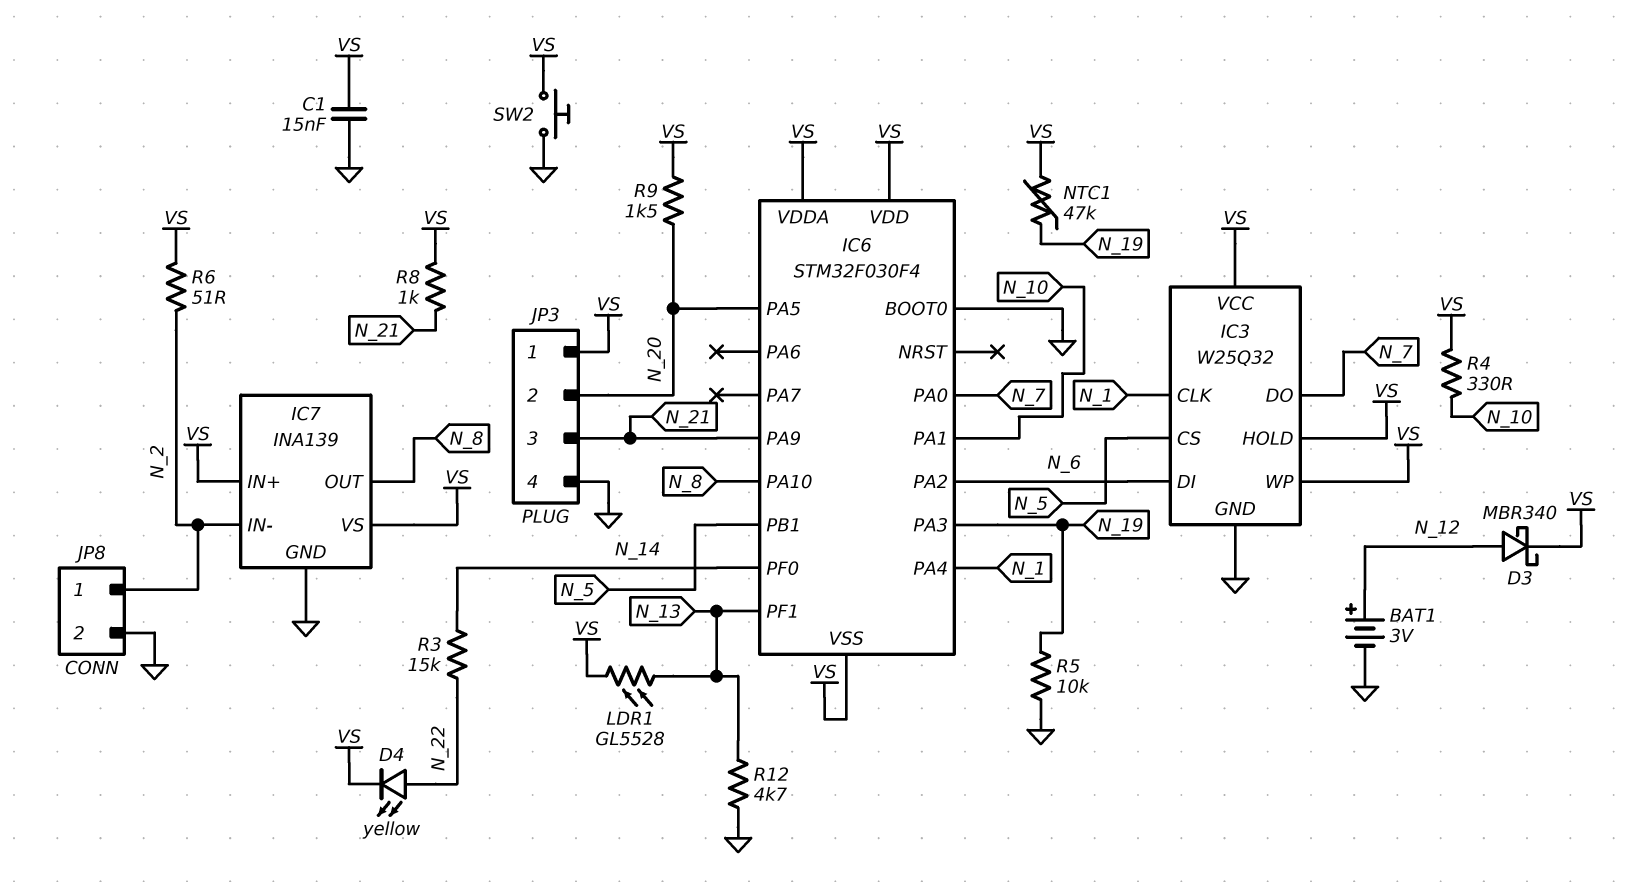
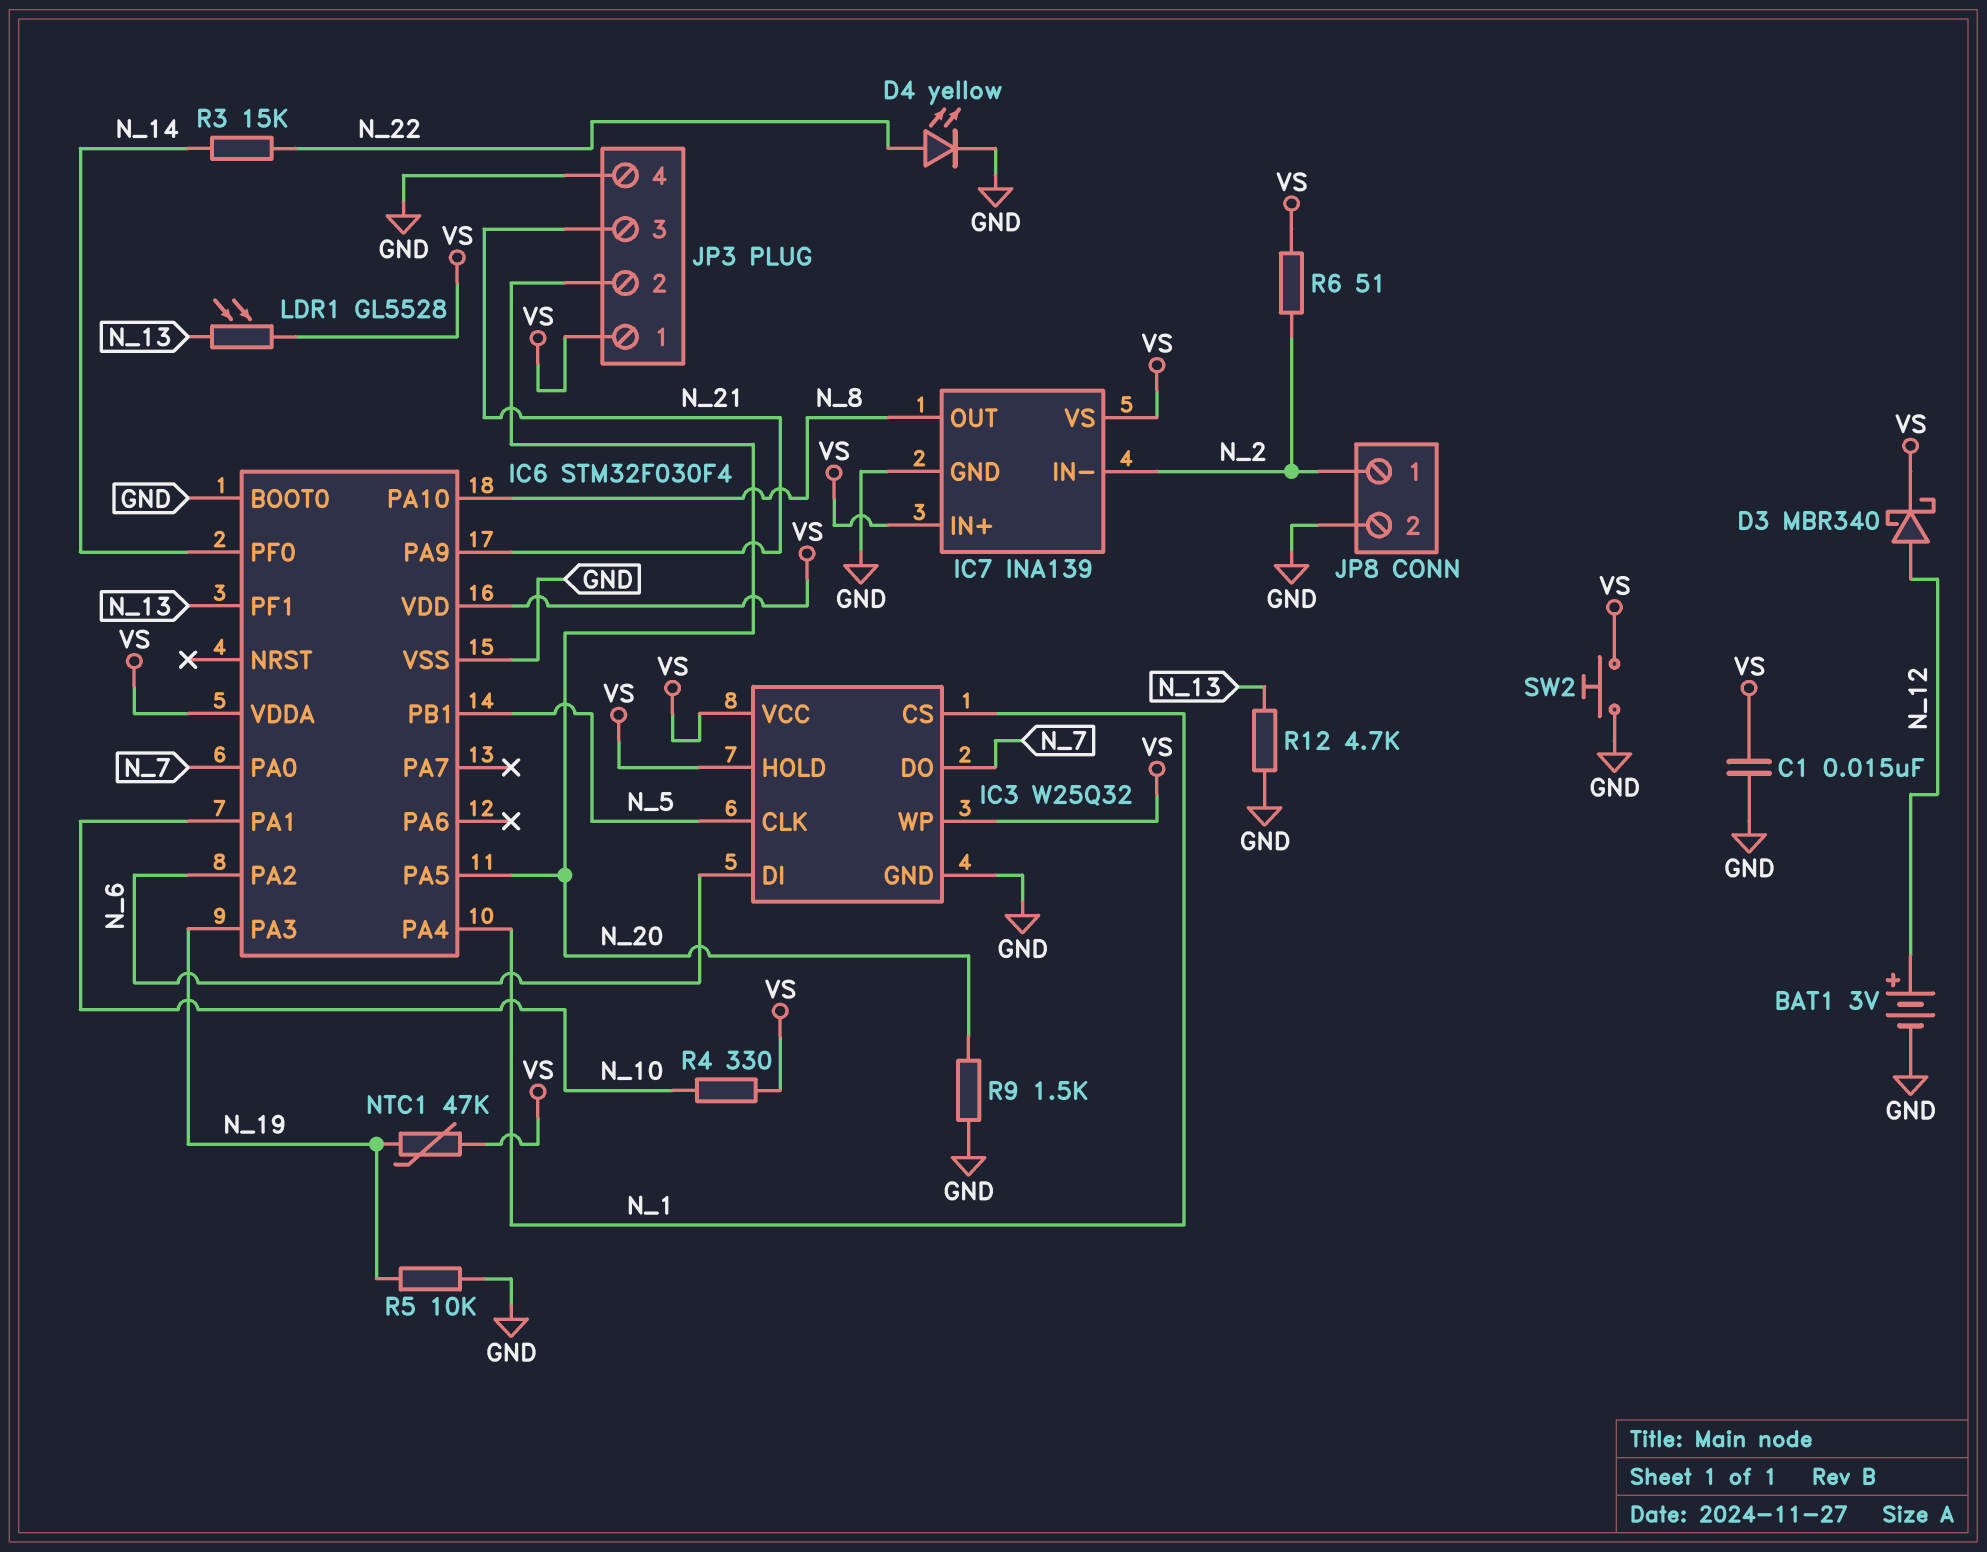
D4: LED yellow (A N_22, K VS) -> LED yellow (A N_22, K GND)
IC3 pin CLK: N_1 -> N_5
IC3 pin CS: N_5 -> N_1
IC6 pin VSS: VS -> GND
R8: 1k (N_21, VS) -> none
R9: 1.5k (N_20, VS) -> 1.5k (GND, N_20)

